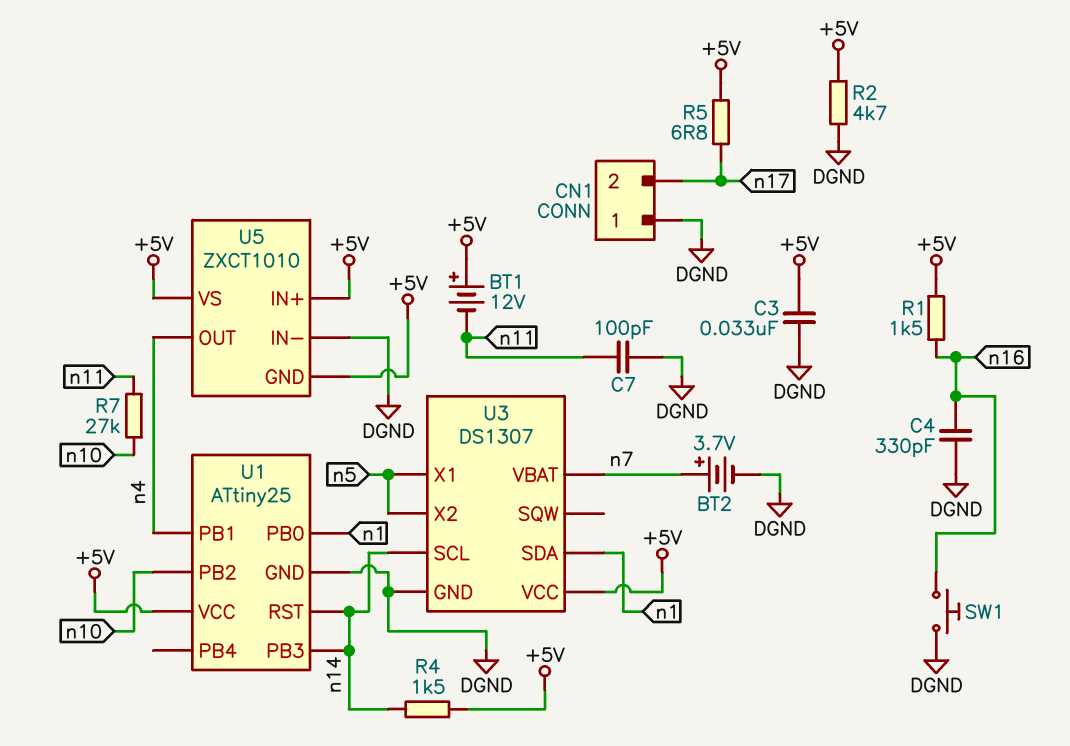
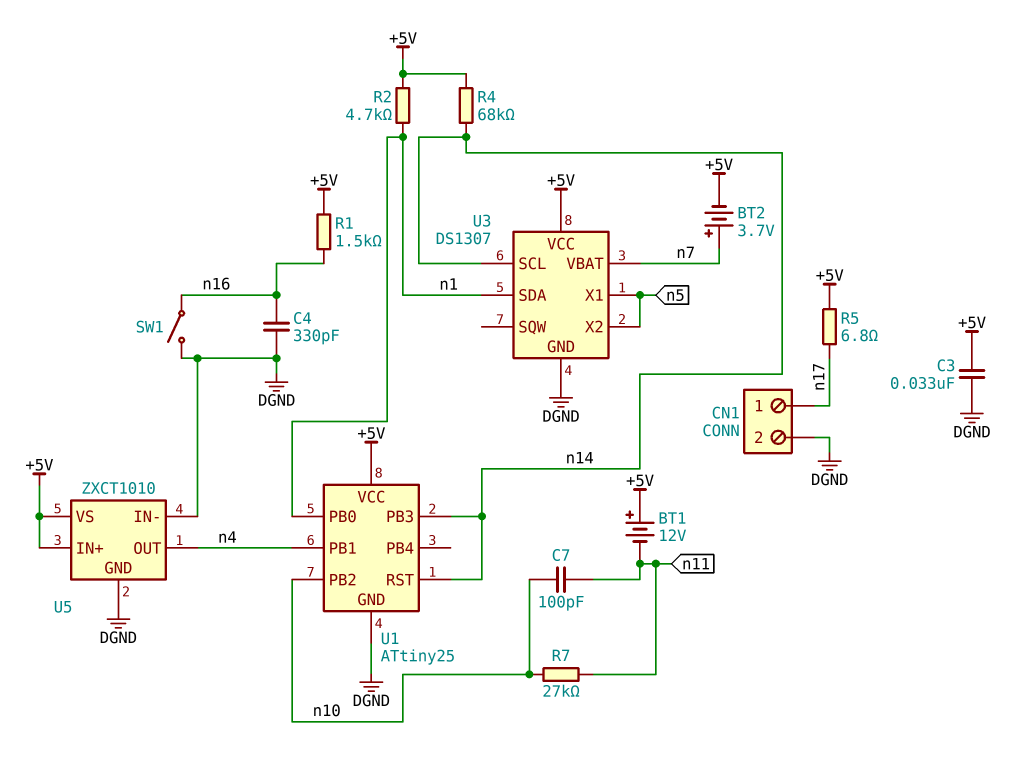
BT2: 3.7V (plus n7, minus DGND) -> 3.7V (plus n7, minus +5V)
C7: 100pF (DGND, n11) -> 100pF (n10, n11)
CN1 pin 1: DGND -> n17
CN1 pin 2: n17 -> DGND
R2: 4.7k (+5V, DGND) -> 4.7k (+5V, n1)
R4: 1.5k (+5V, n14) -> 68k (+5V, n14)
SW1: button (DGND, n16) -> switch (DGND, n16)
U5 pin GND: +5V -> DGND

